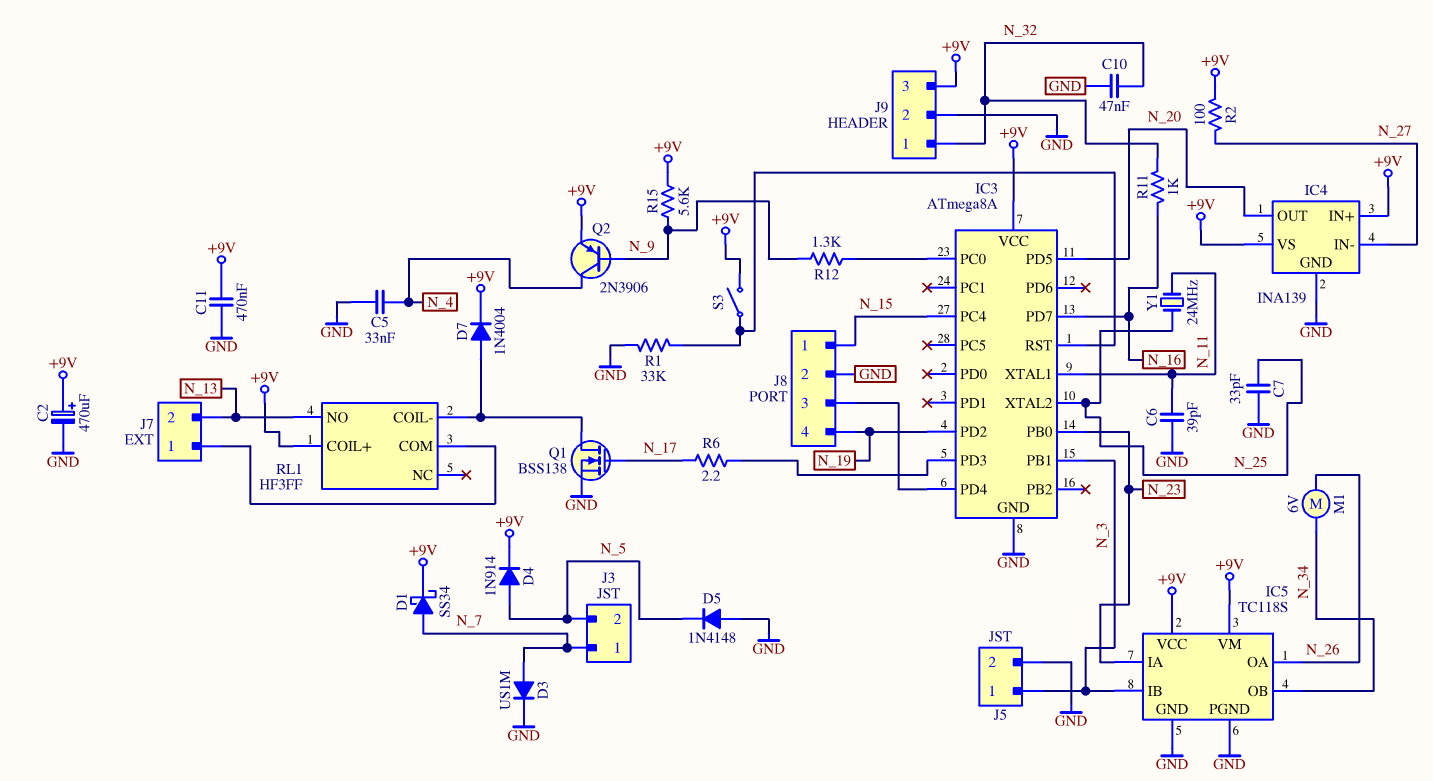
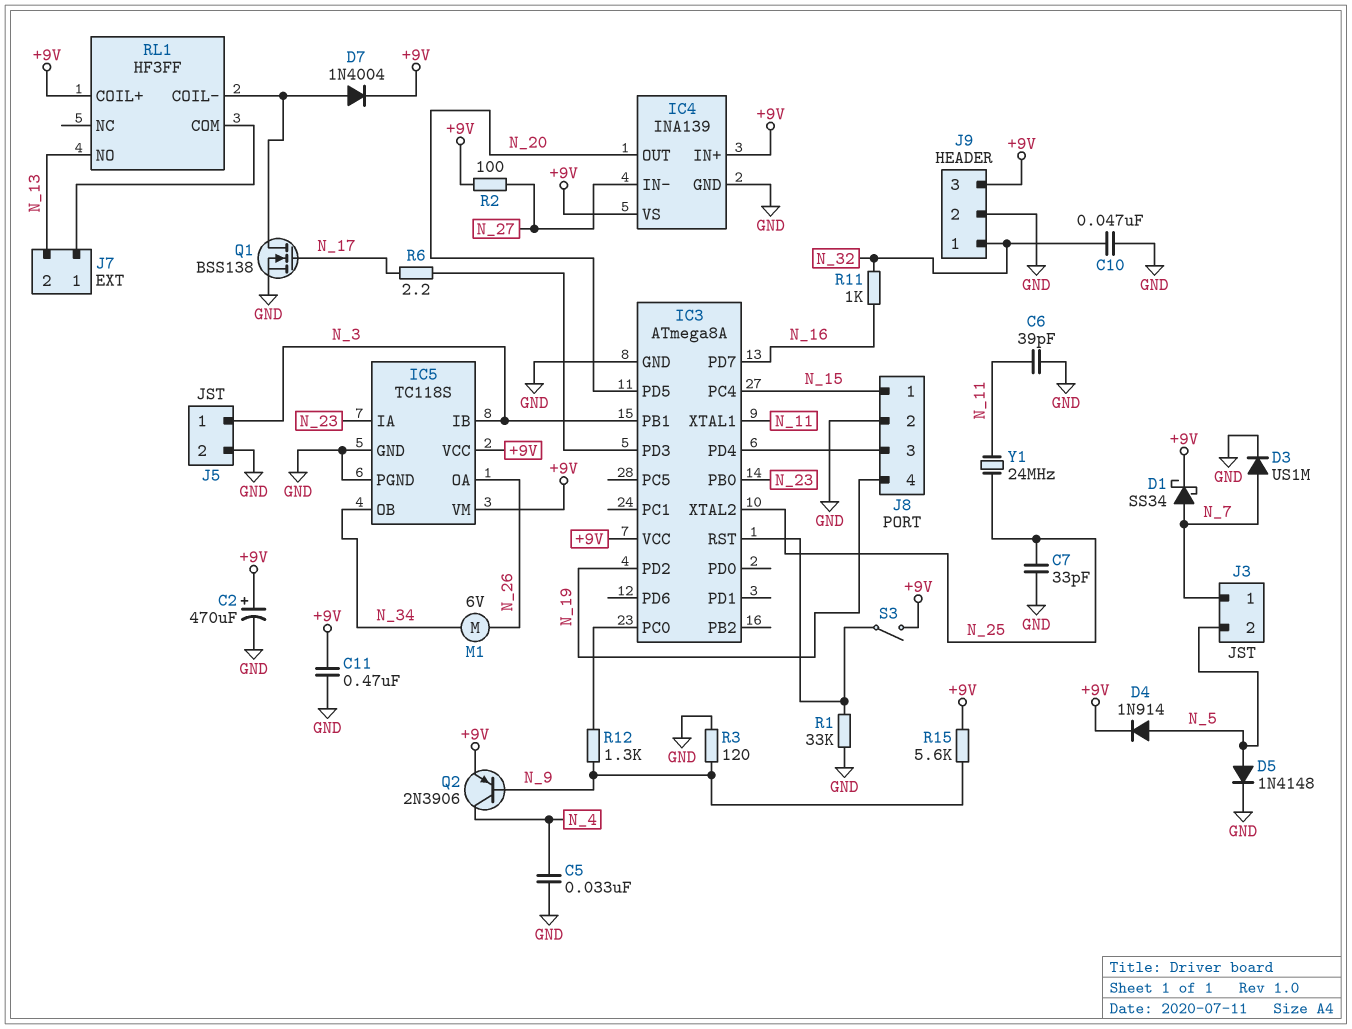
D5: diode 1N4148 (A GND, K N_5) -> diode 1N4148 (A N_5, K GND)
R3: none -> 120 (GND, N_9)

